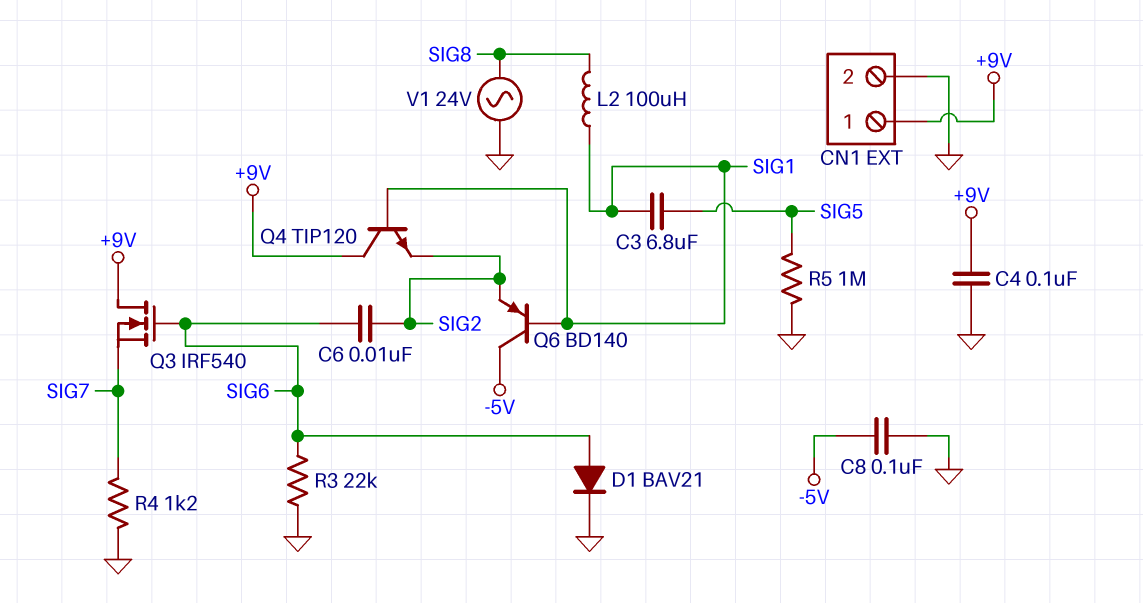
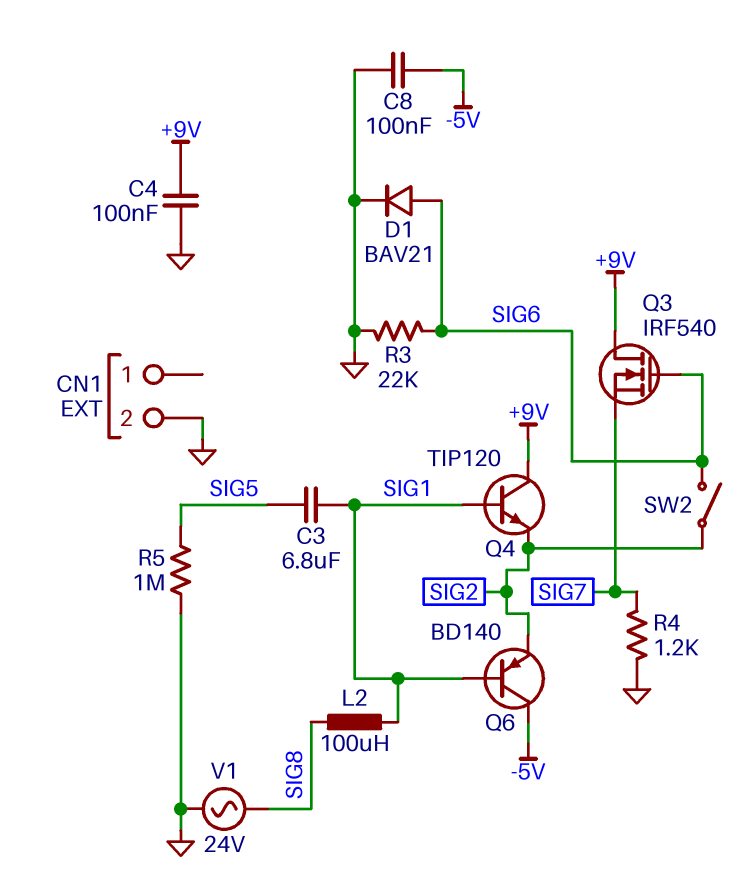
C6: 10nF (SIG2, SIG6) -> none
CN1 pin 1: +9V -> none
SW2: none -> switch (SIG2, SIG6)

